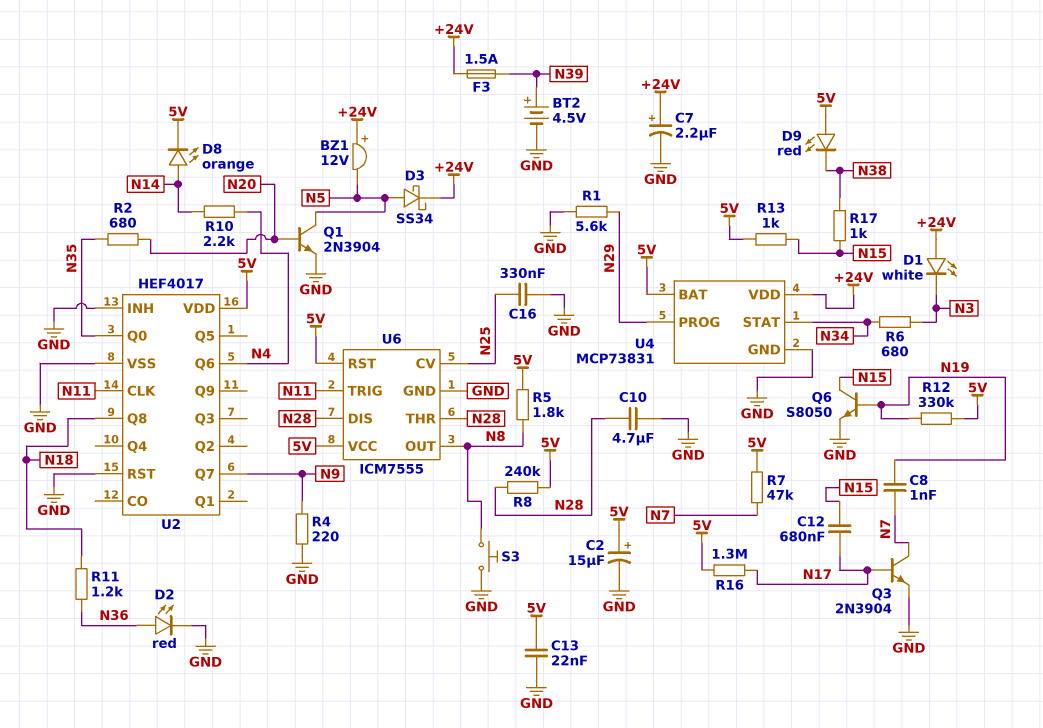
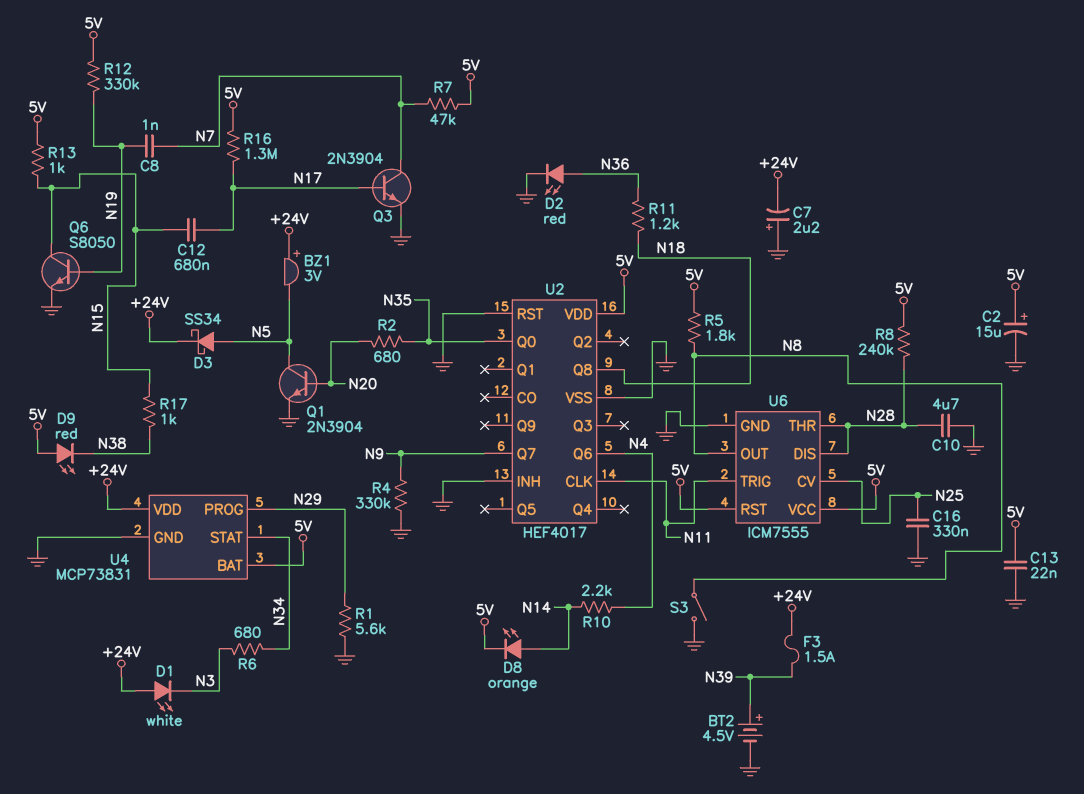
BZ1: buzzer 12V (plus +24V, minus N5) -> buzzer 3V (plus +24V, minus N5)
C7: 2.2uF (plus +24V, minus GND) -> 2.2uF (plus GND, minus +24V)
R4: 220 (GND, N9) -> 330k (GND, N9)
S3: button (GND, N8) -> switch (GND, N8)

